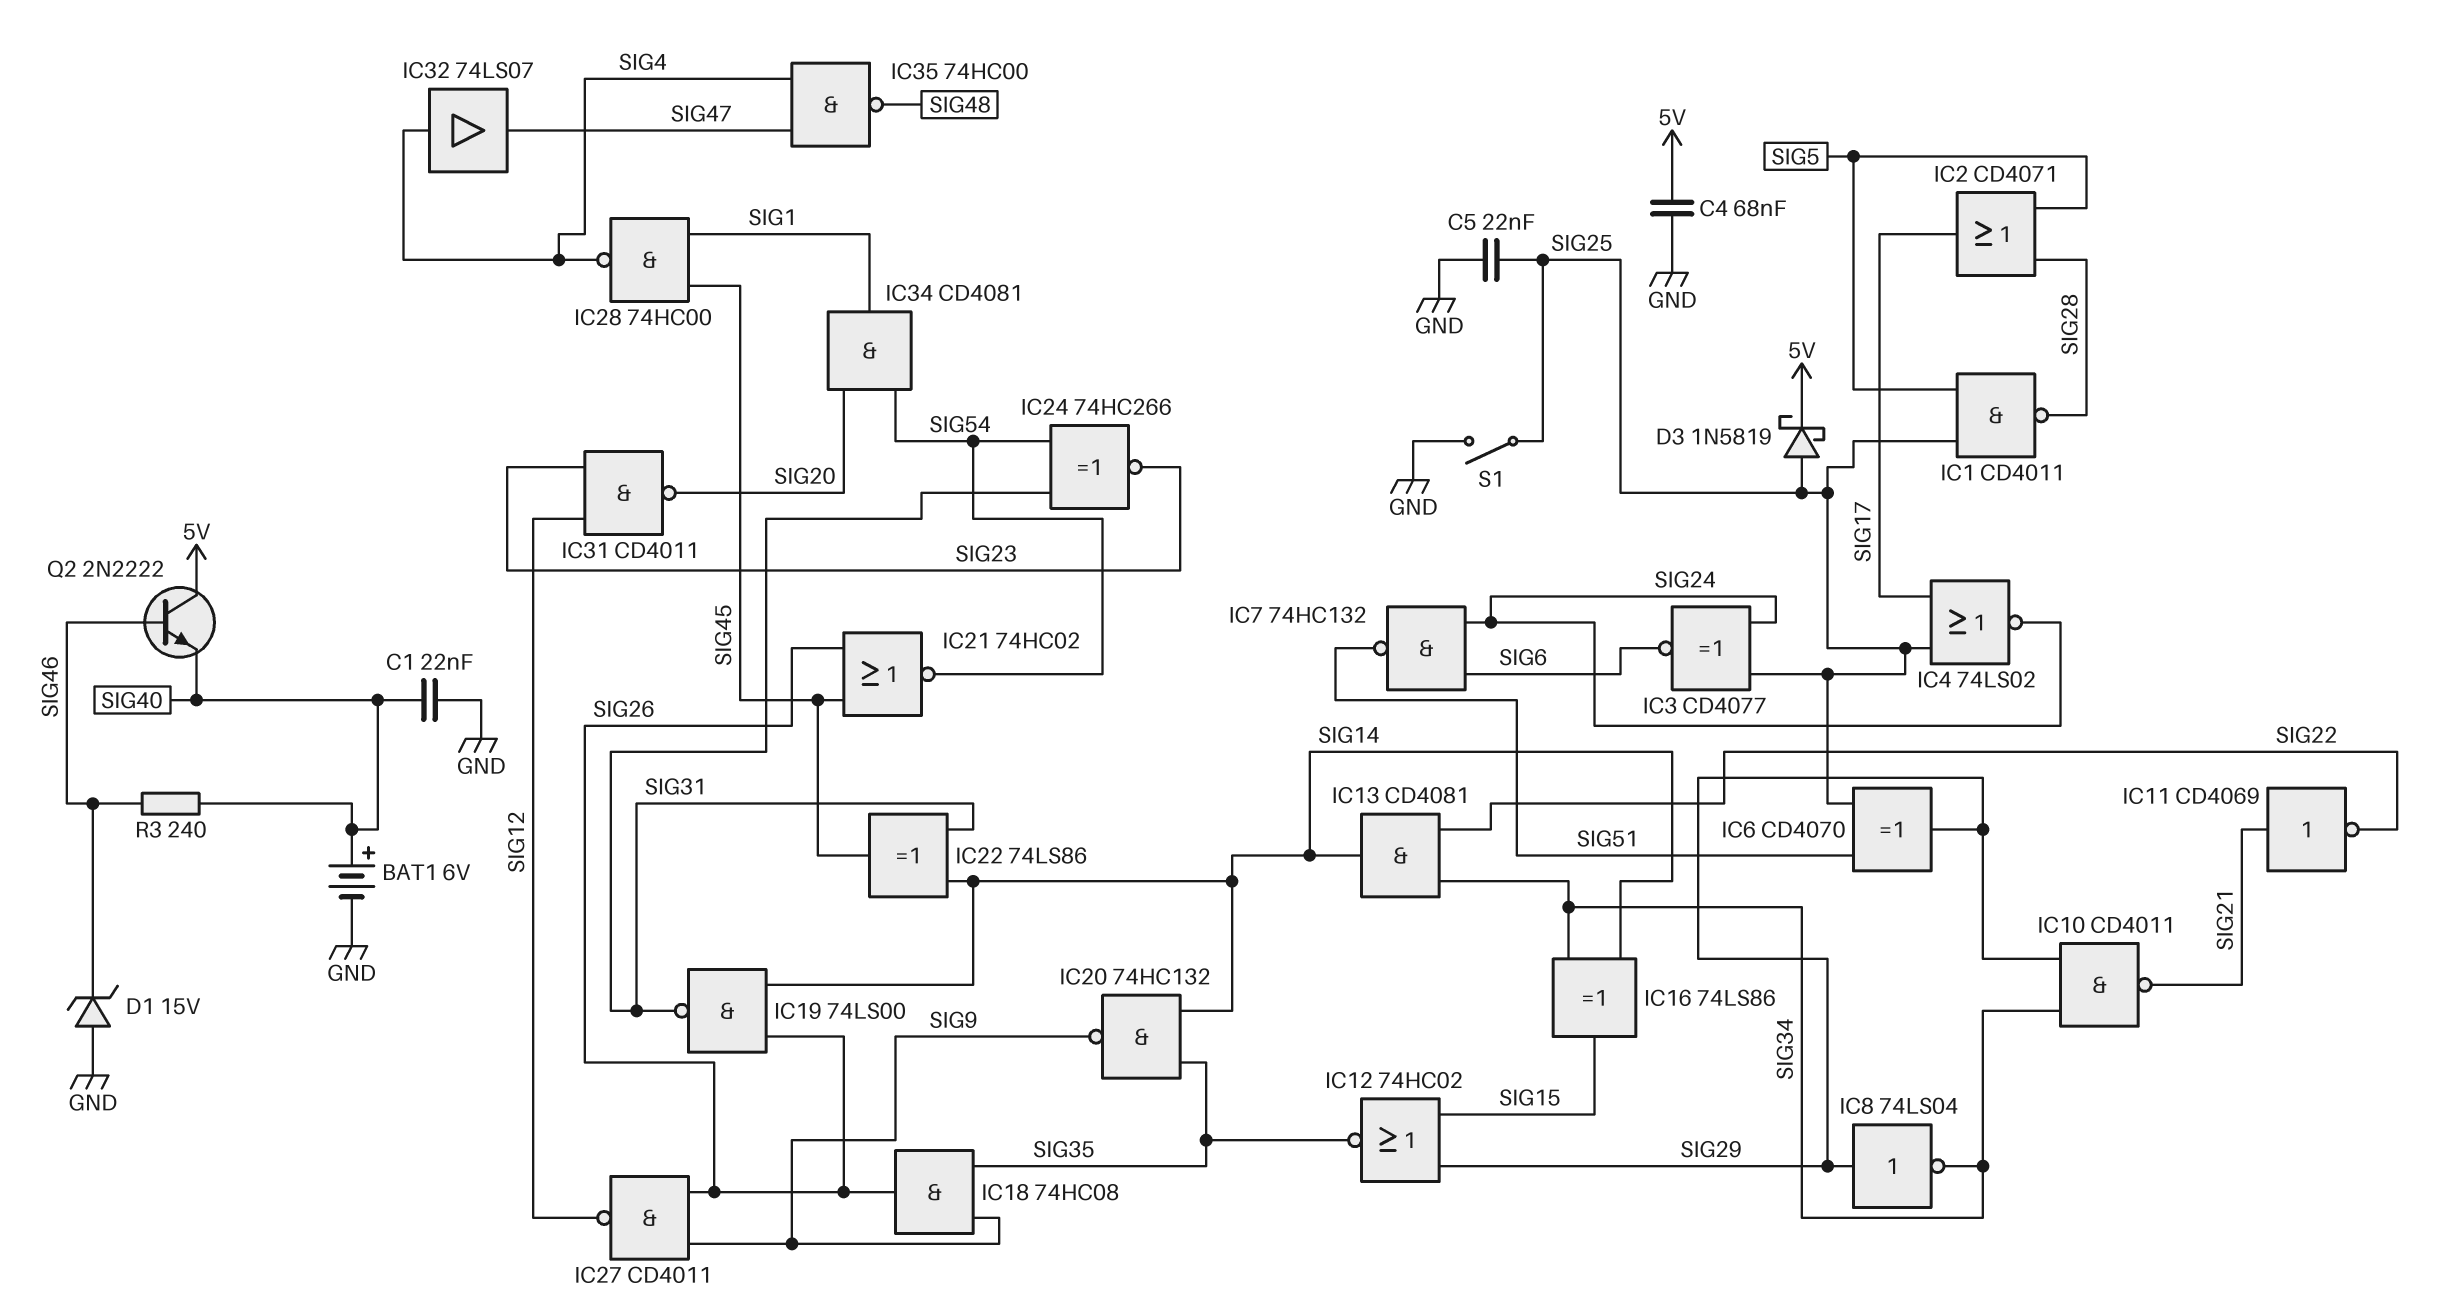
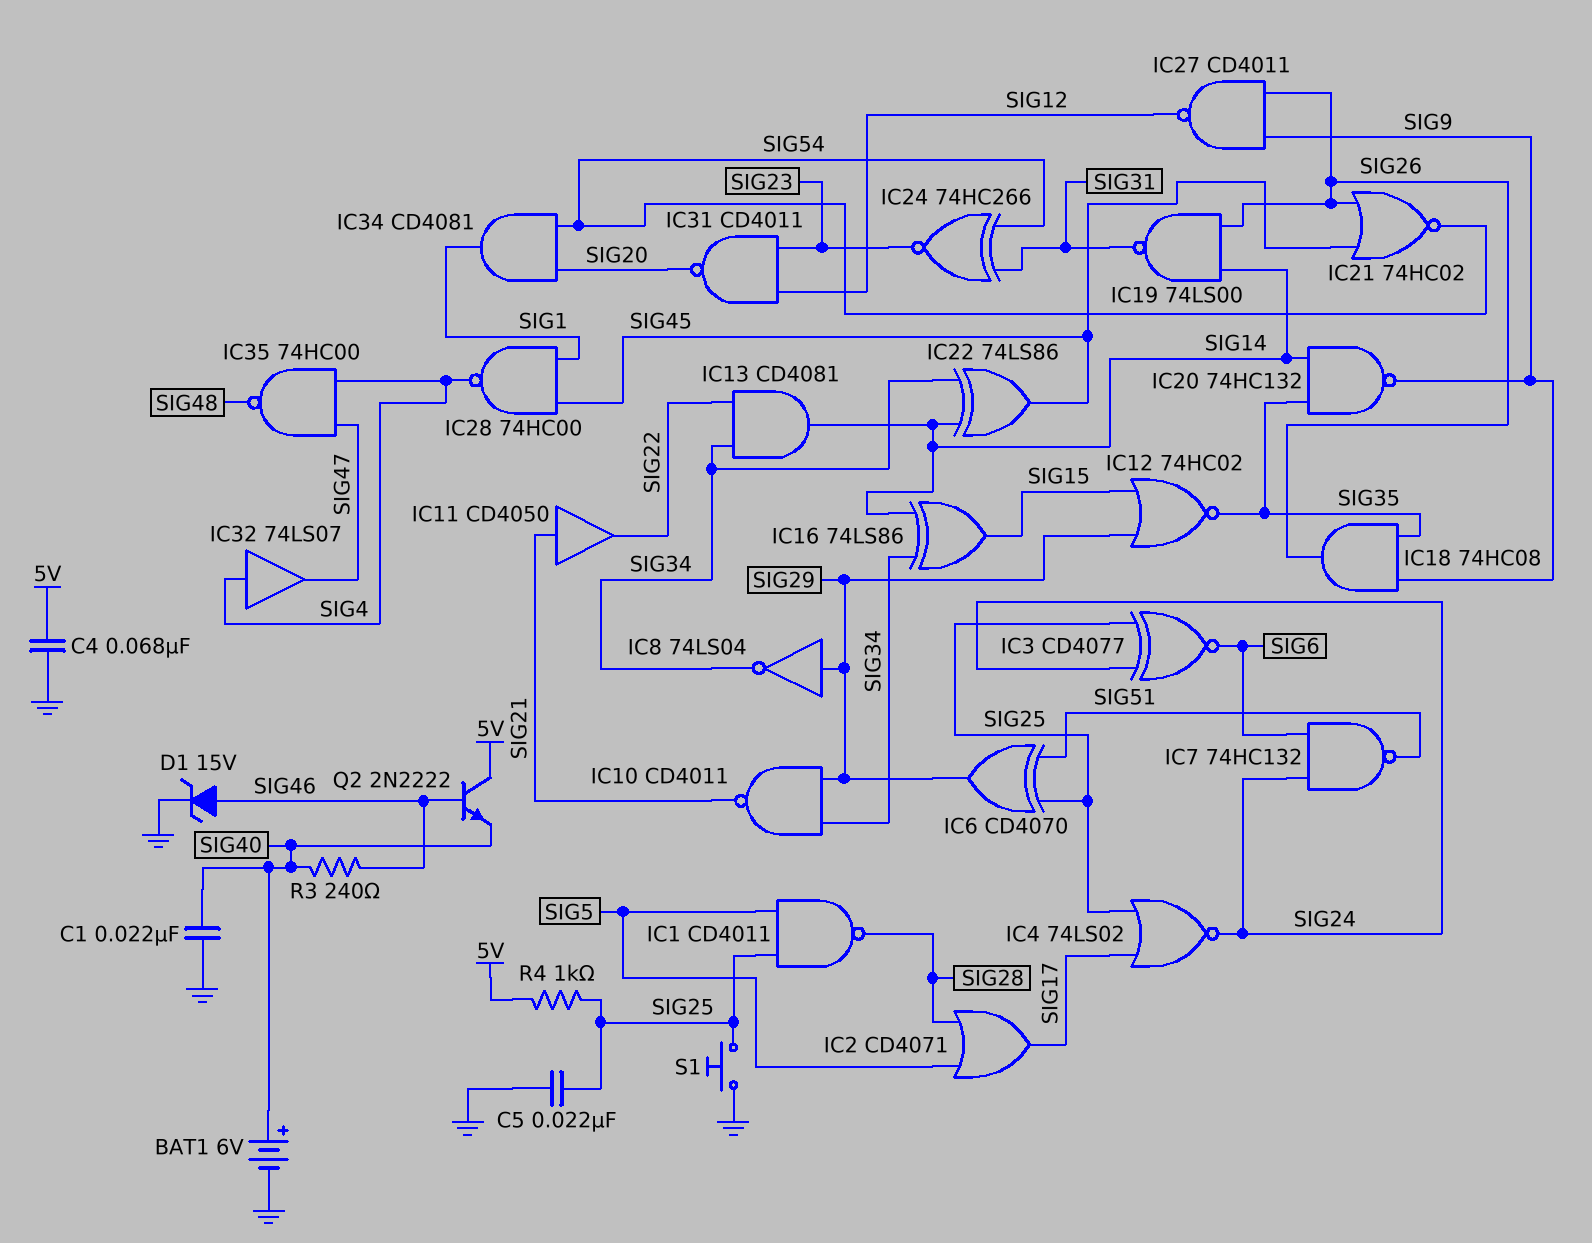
D1: zener 15V (A GND, K SIG46) -> zener 15V (A SIG46, K GND)
D3: schottky 1N5819 (A SIG25, K 5V) -> none
IC11: NOT CD4069 (in SIG21, out SIG22) -> buffer CD4050 (in SIG21, out SIG22)
IC22: XOR 74LS86 (in SIG14, in SIG31, out SIG45) -> XOR 74LS86 (in SIG14, in SIG34, out SIG45)
R4: none -> 1k (5V, SIG25)
S1: switch (GND, SIG25) -> button (GND, SIG25)

